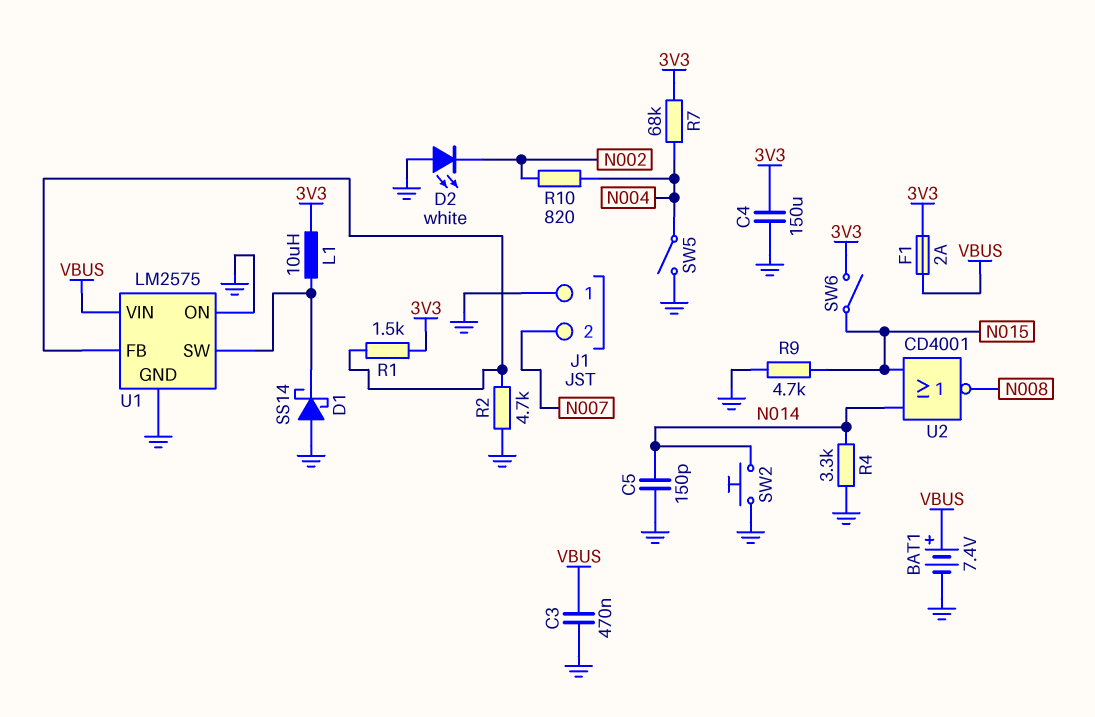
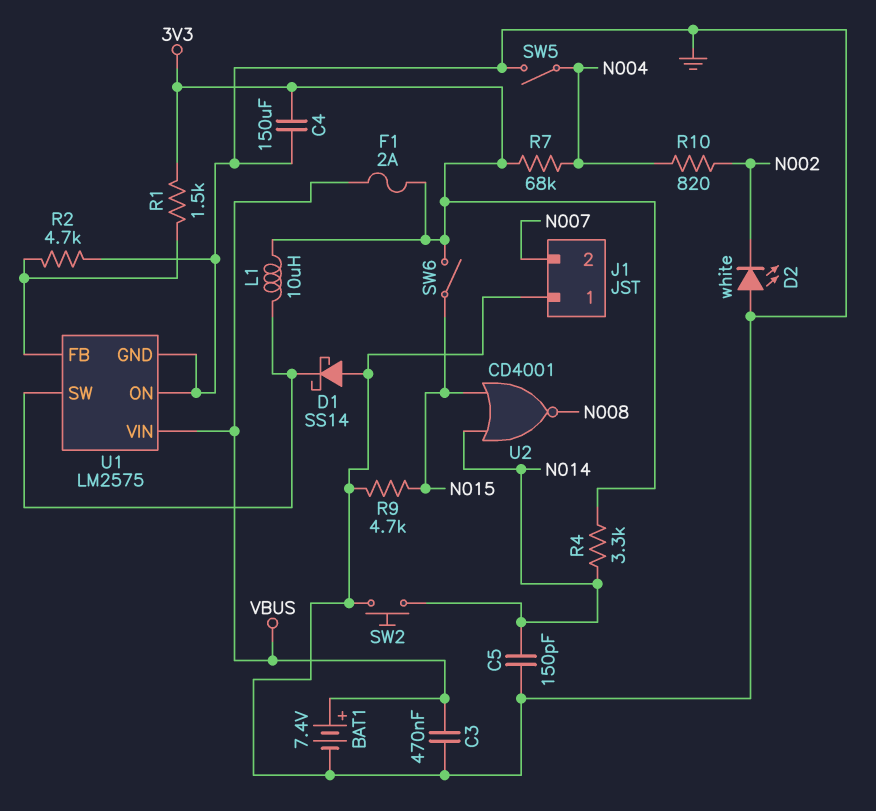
R4: 3.3k (GND, N014) -> 3.3k (3V3, N014)

